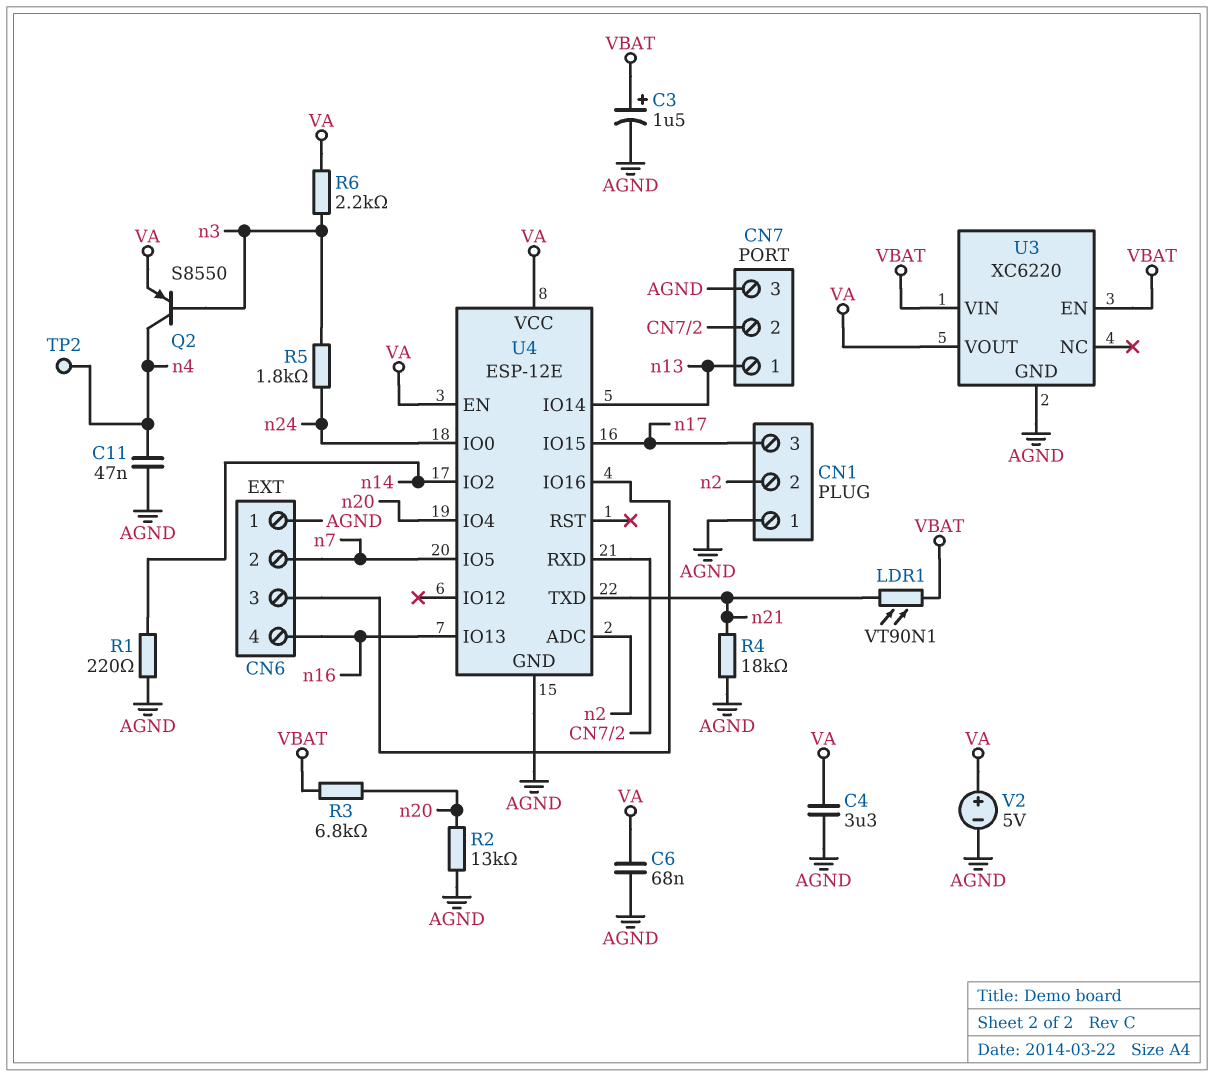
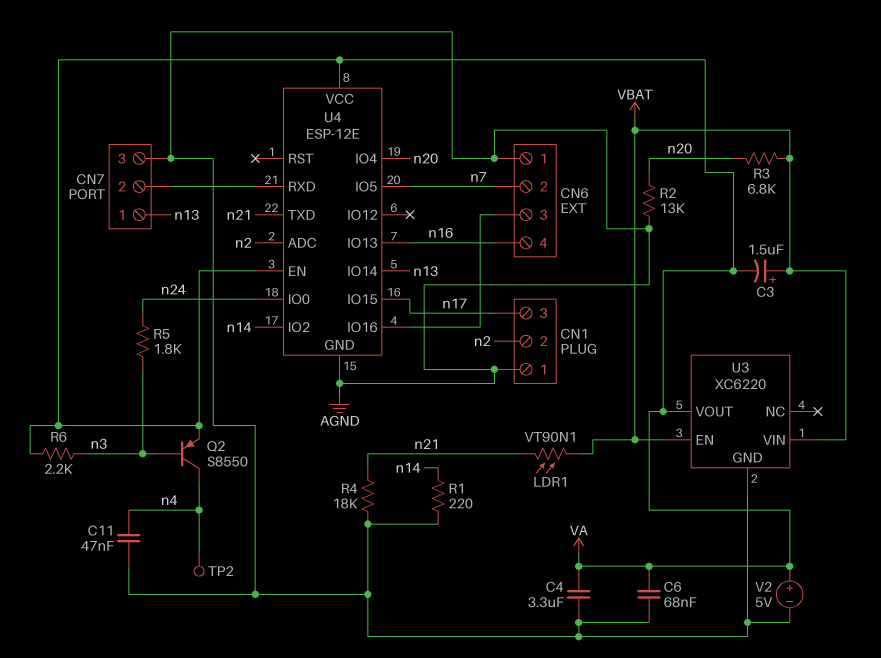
C3: 1.5uF (plus VBAT, minus AGND) -> 1.5uF (plus VBAT, minus VA)

